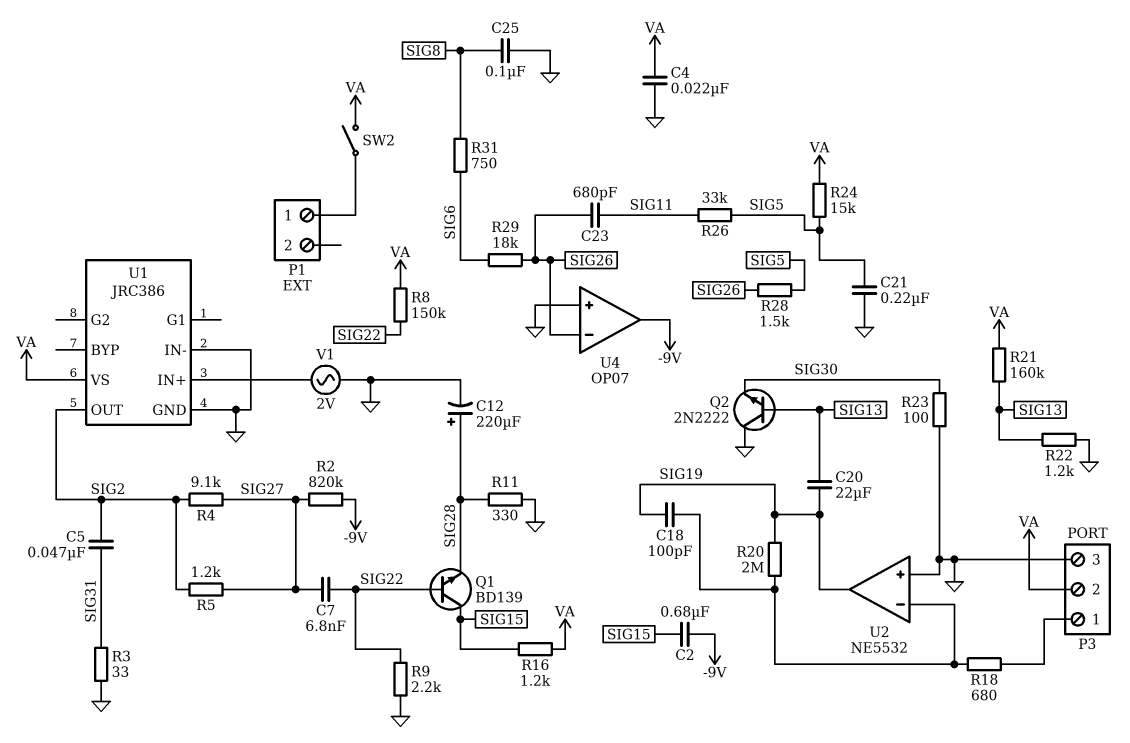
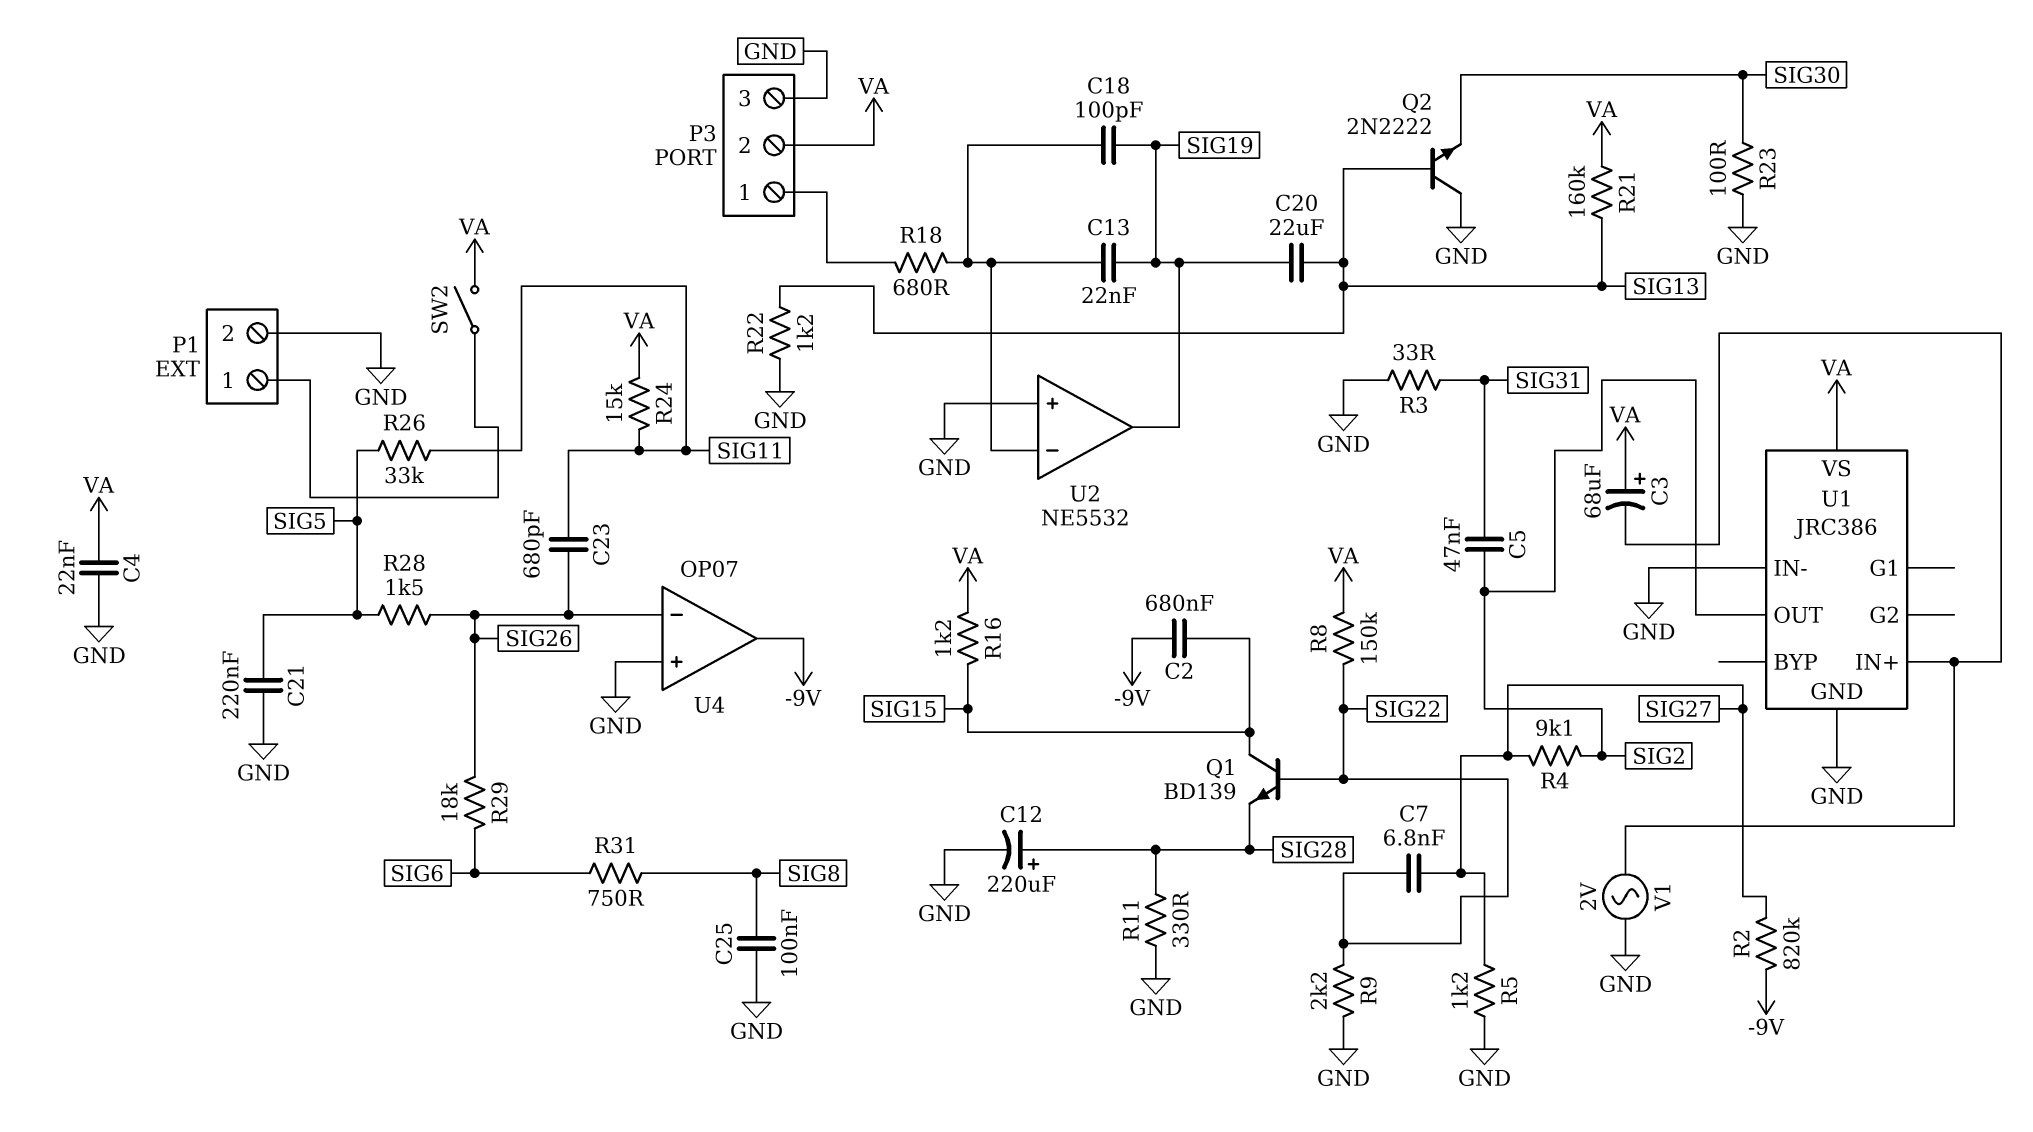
C3: none -> 68uF (plus VA, minus U1/IN+)
C13: none -> 22nF (SIG19, U2/in-)
P1 pin 2: none -> GND
R5: 1.2k (SIG2, SIG27) -> 1.2k (GND, SIG27)
R20: 2M (SIG19, U2/in-) -> none
R24: 15k (SIG5, VA) -> 15k (SIG11, VA)

